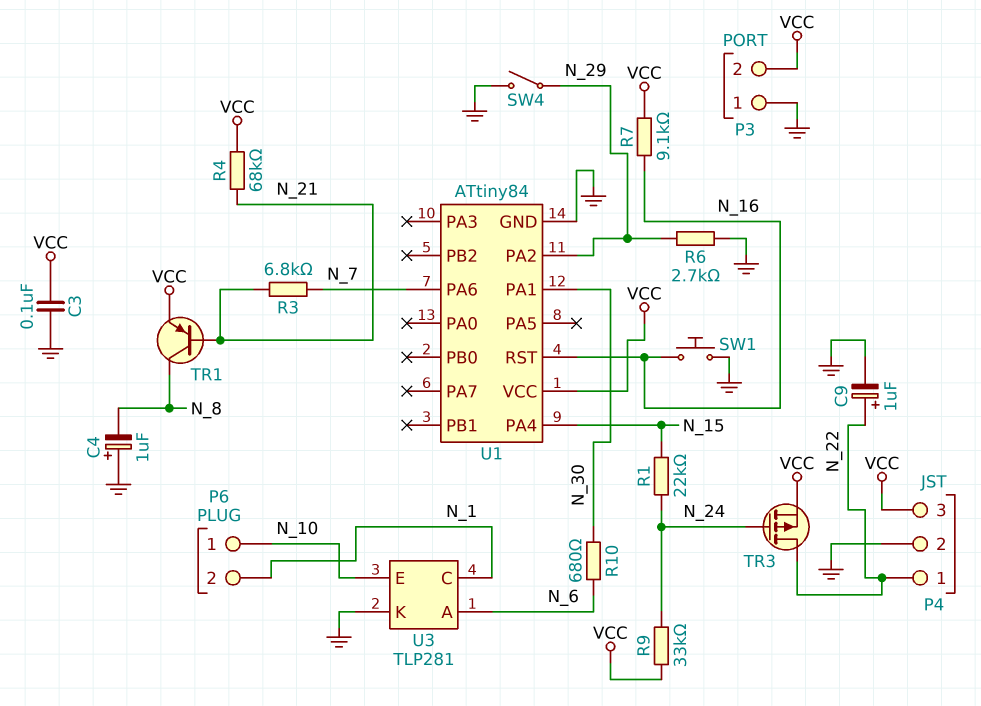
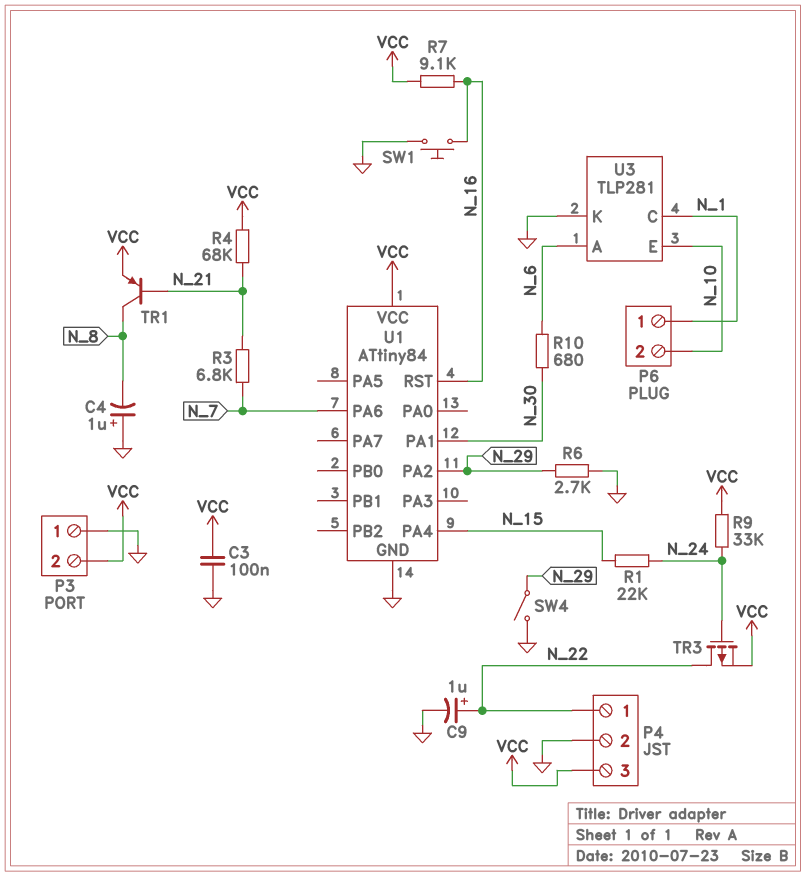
P6 pin 1: N_10 -> N_1
P6 pin 2: N_1 -> N_10

